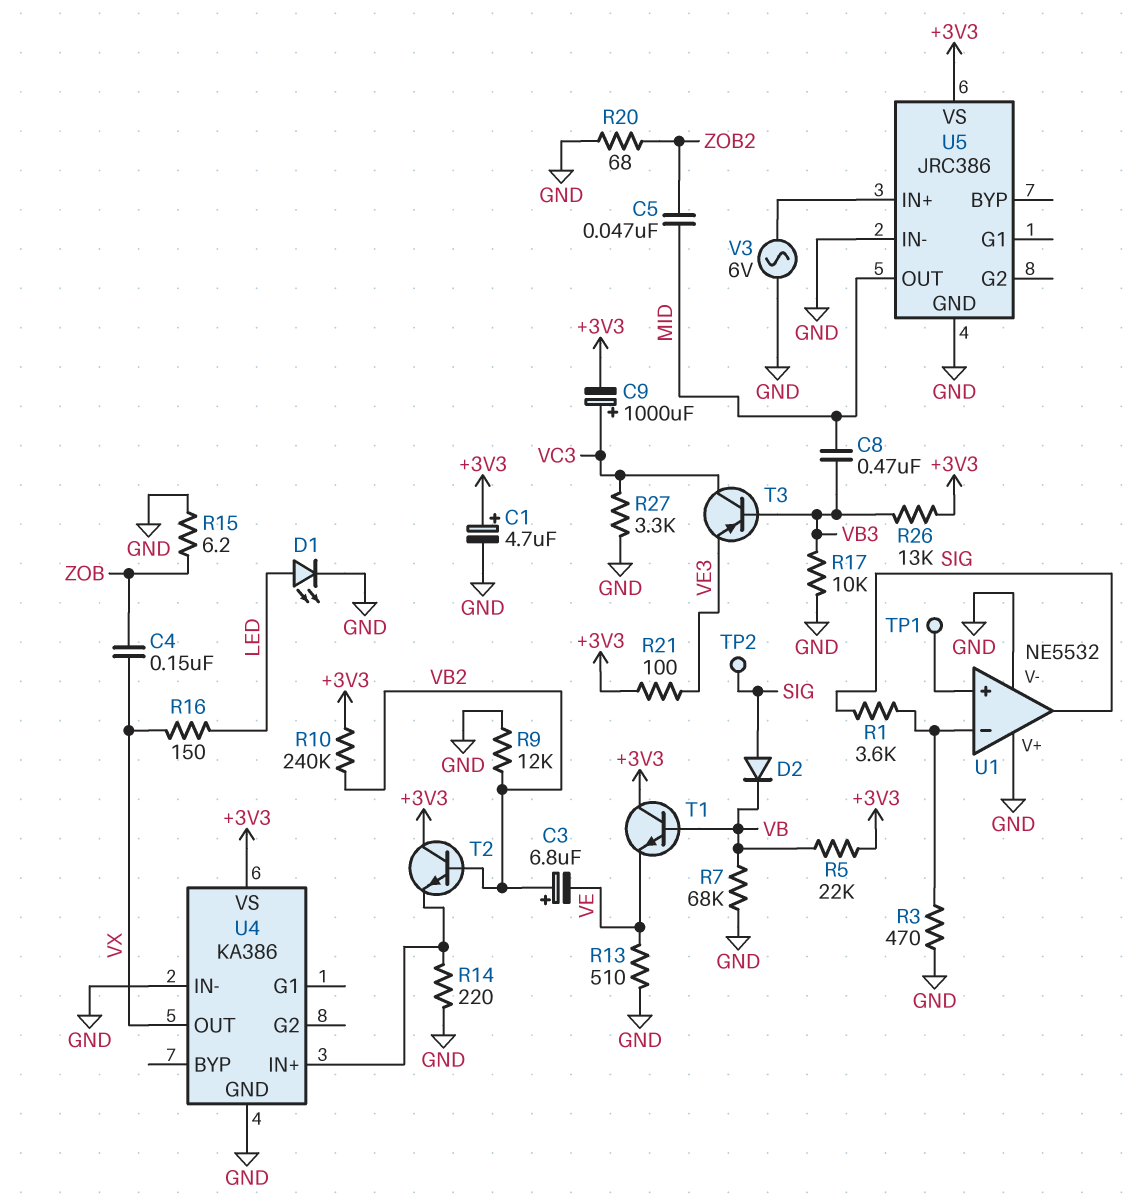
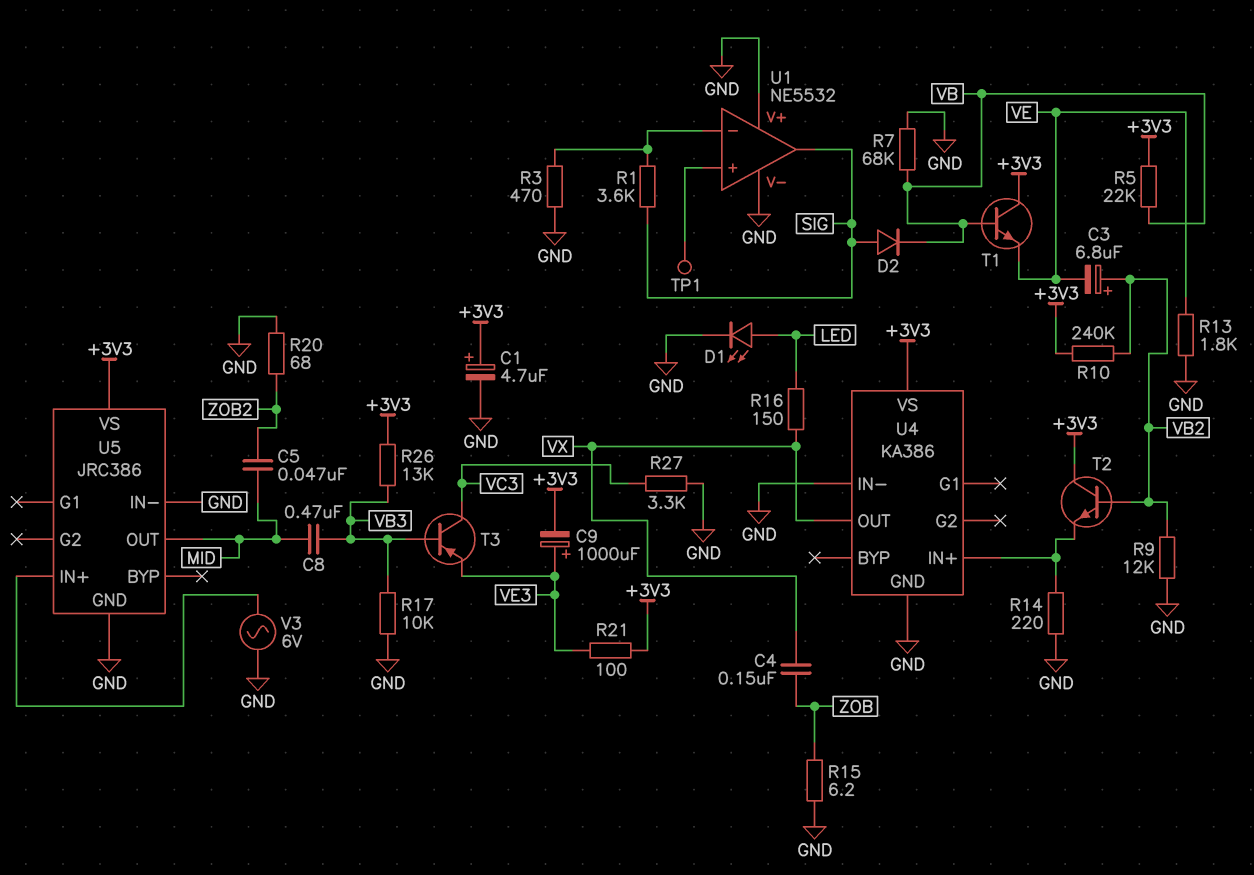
C9: 1000uF (plus VC3, minus +3V3) -> 1000uF (plus VE3, minus +3V3)
R13: 510 (GND, VE) -> 1.8k (GND, VE)
TP2: test point (SIG) -> none

